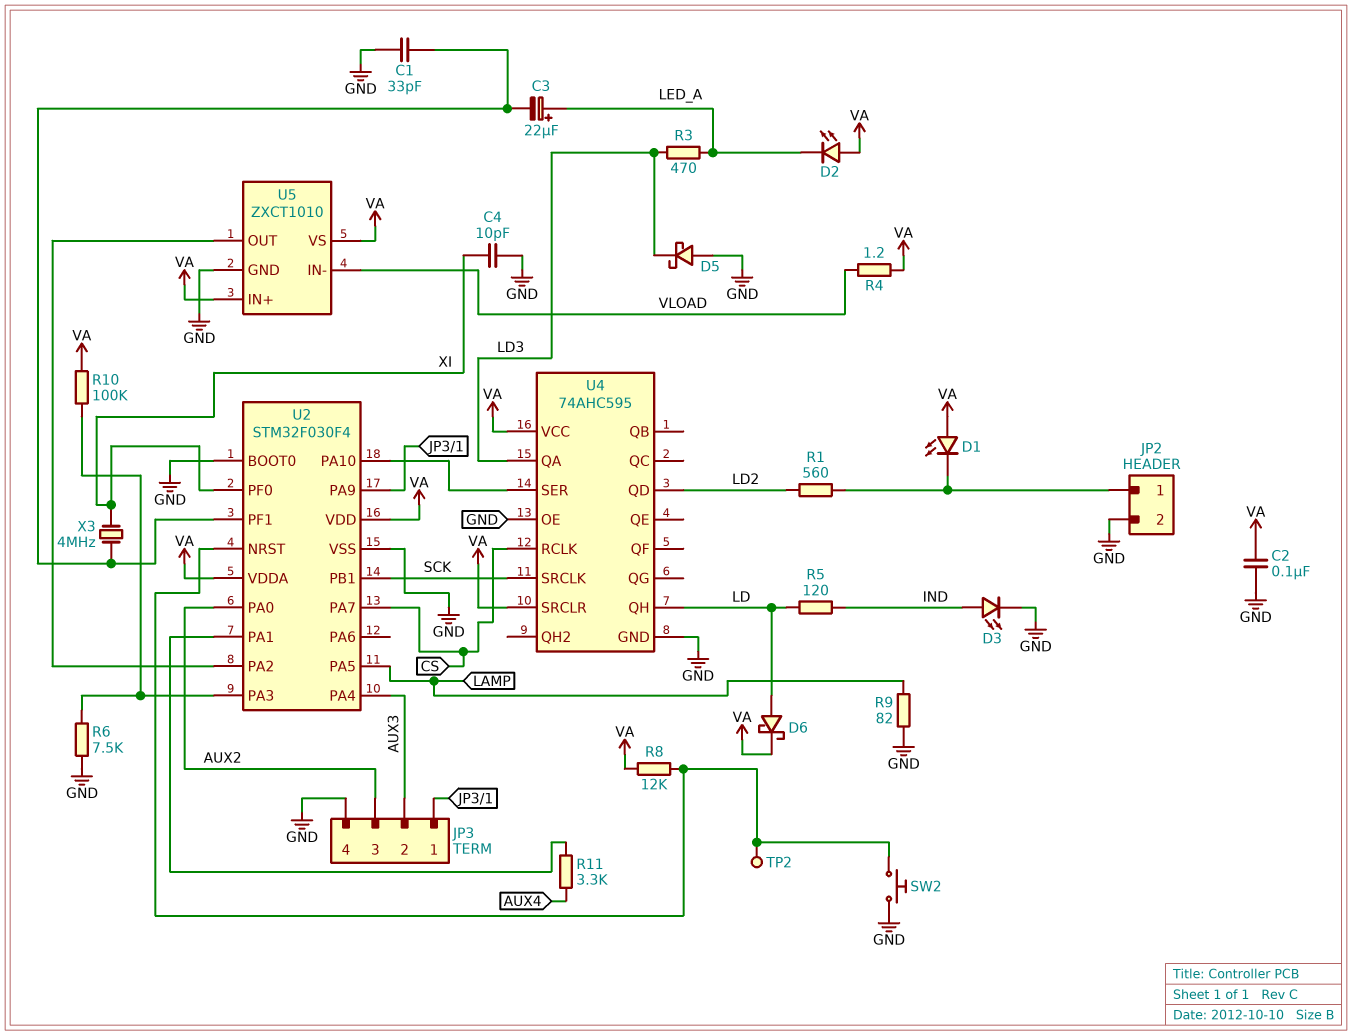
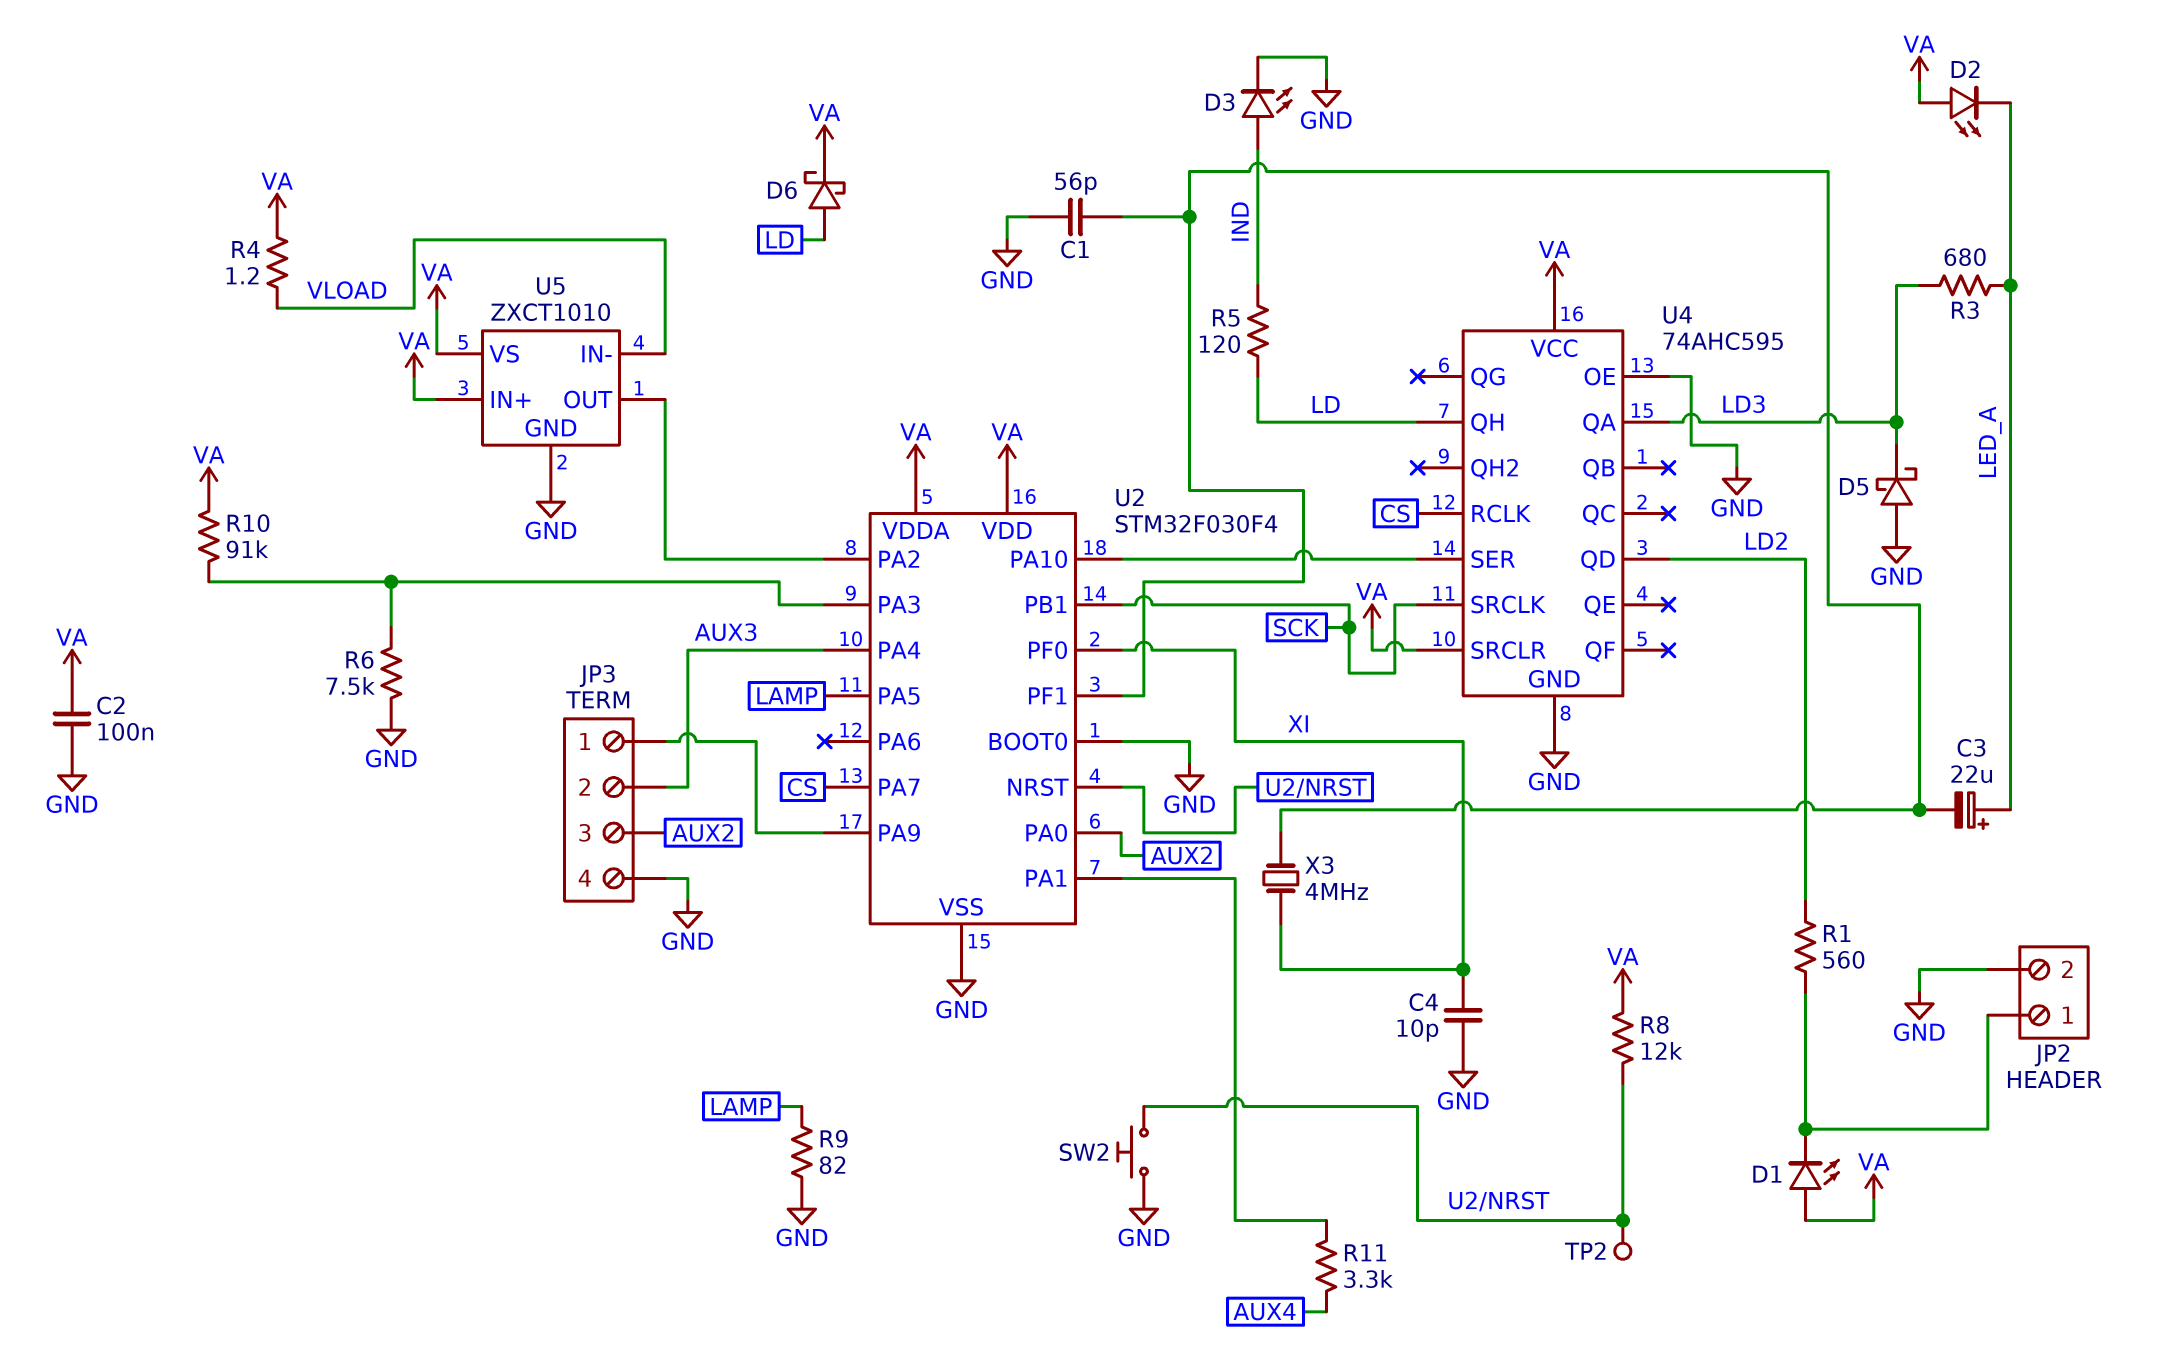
C1: 33pF (GND, U2/PF1) -> 56pF (GND, U2/PF1)
R3: 470 (LD3, LED_A) -> 680 (LD3, LED_A)
R10: 100k (U2/PA3, VA) -> 91k (U2/PA3, VA)

